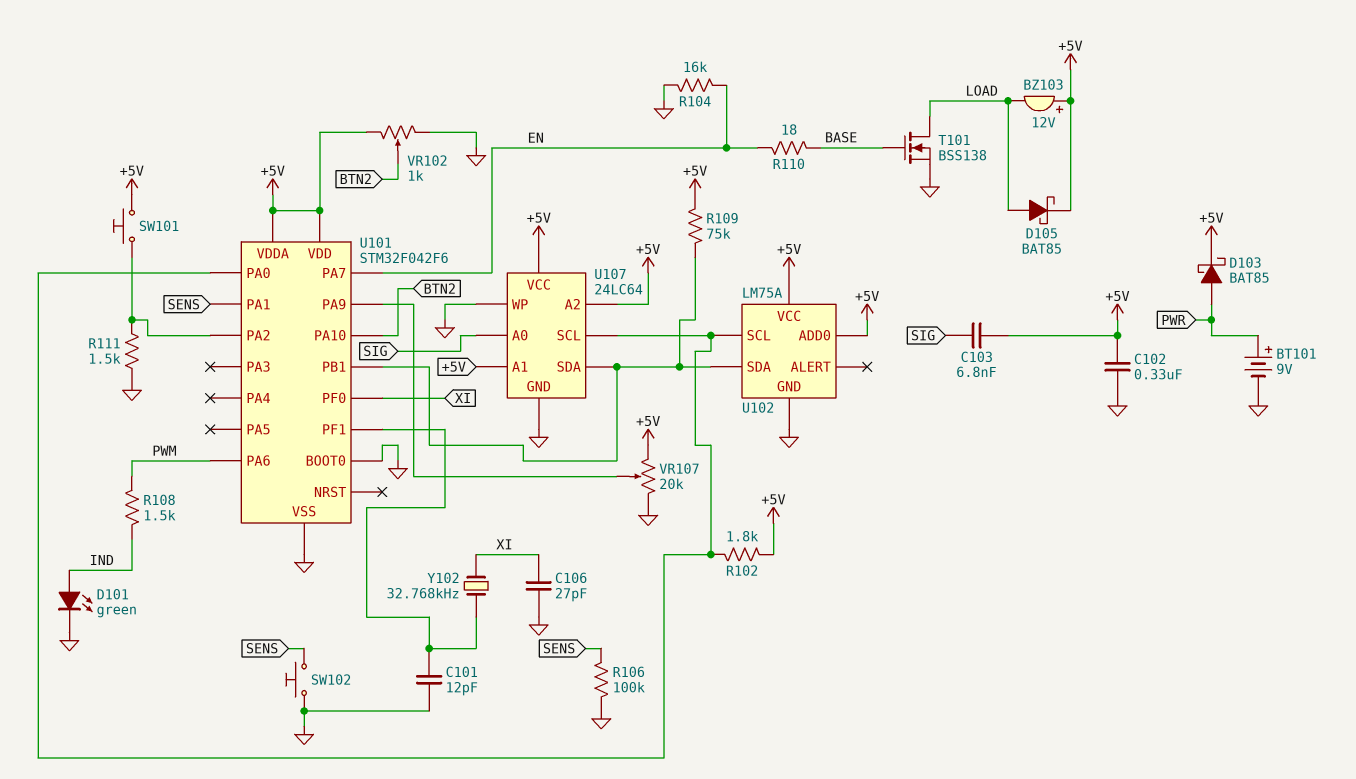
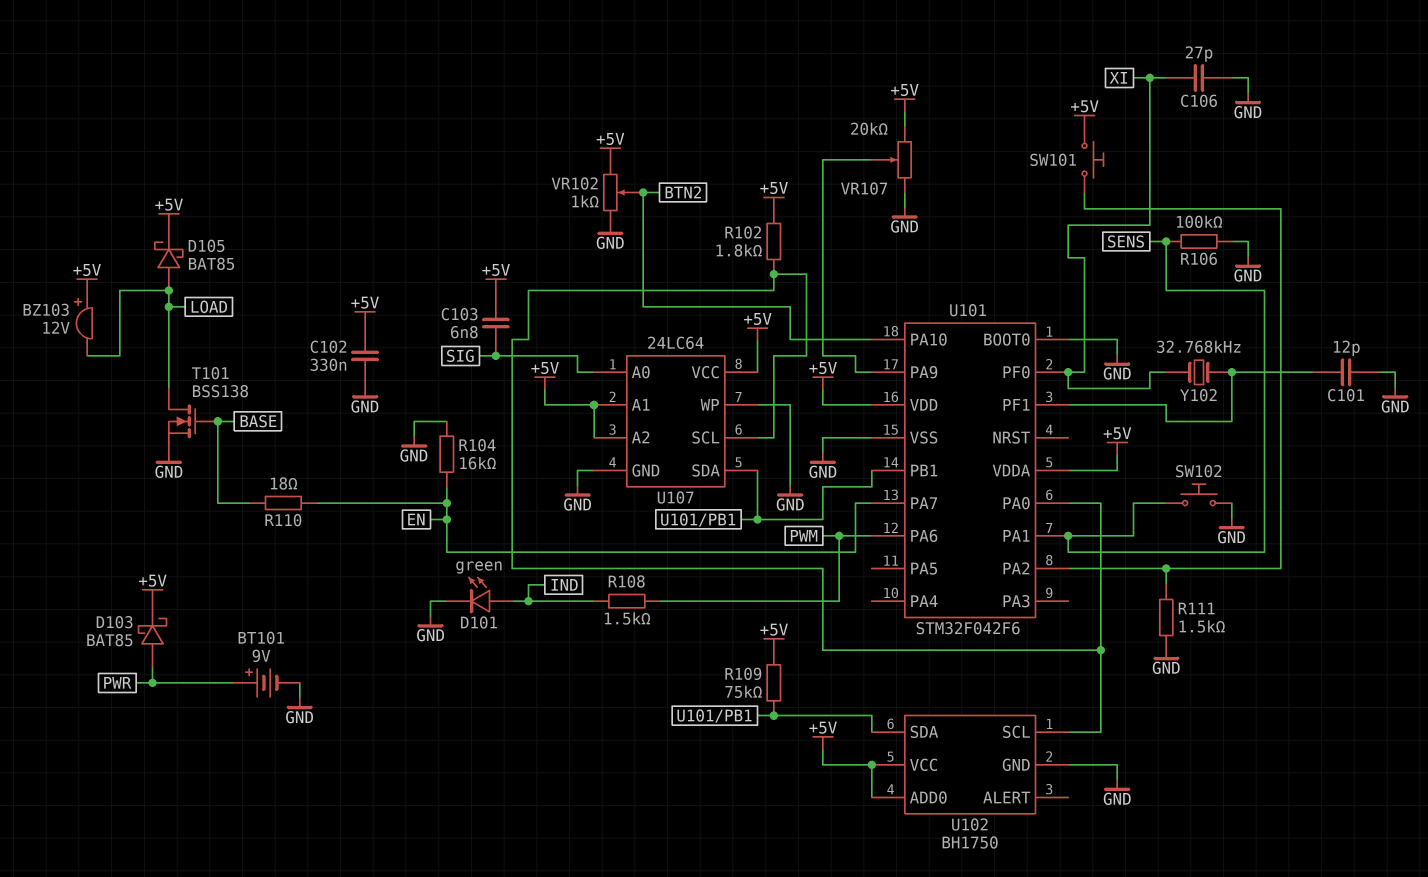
U102: LM75A -> BH1750

